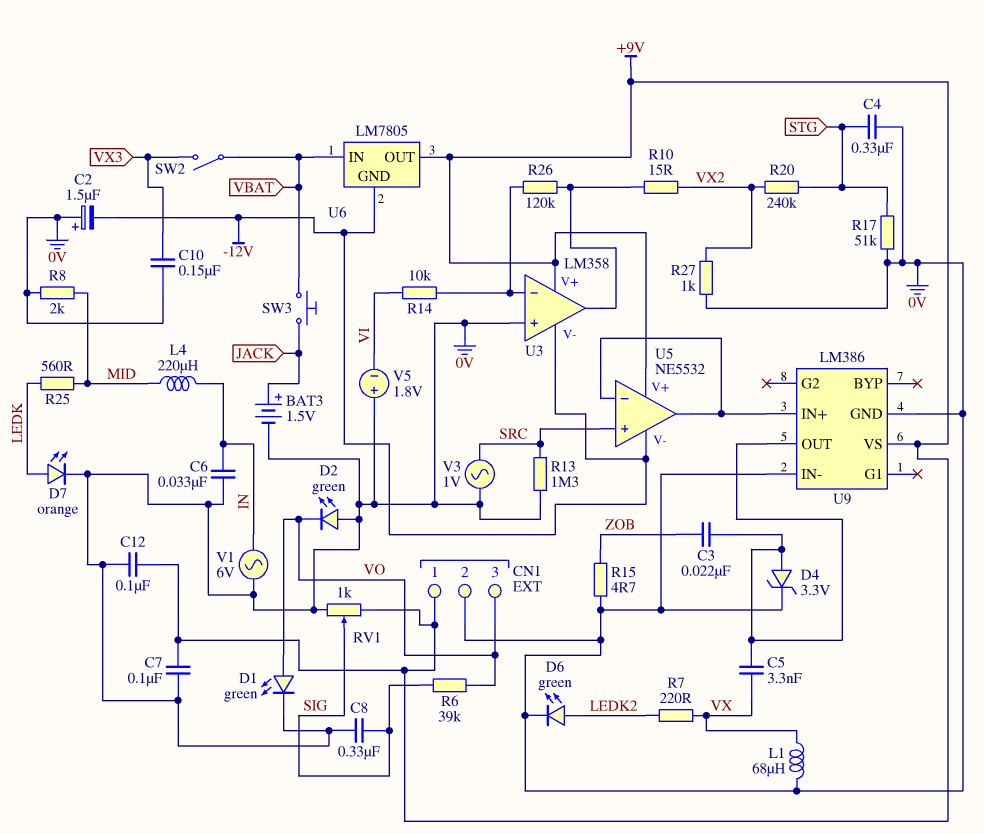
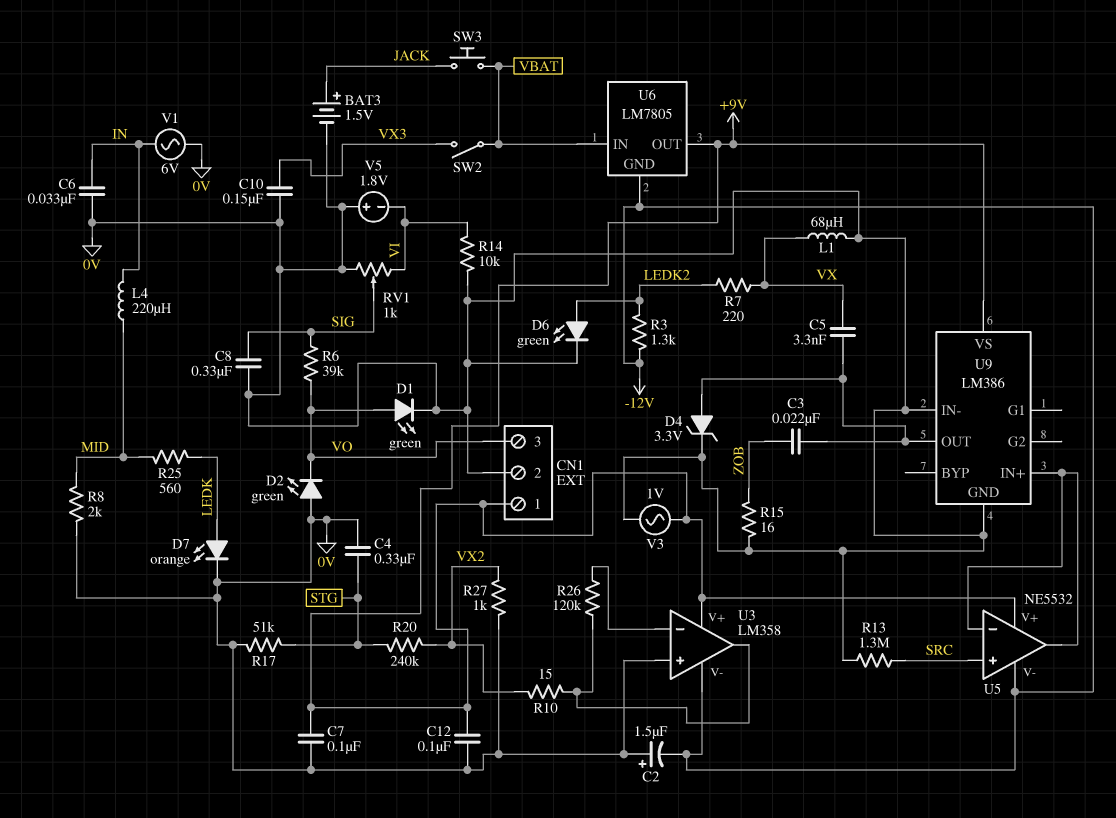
R3: none -> 1.3k (-12V, LEDK2)
R14: 10k (U3/in-, VI) -> 10k (0V, VI)
R15: 4.7 (0V, ZOB) -> 16 (0V, ZOB)
RV1: 1k (+9V, 0V, wiper SIG) -> 1k (0V, VI, wiper SIG)
V3: AC 1V (0V, SRC) -> AC 1V (+9V, 0V)

